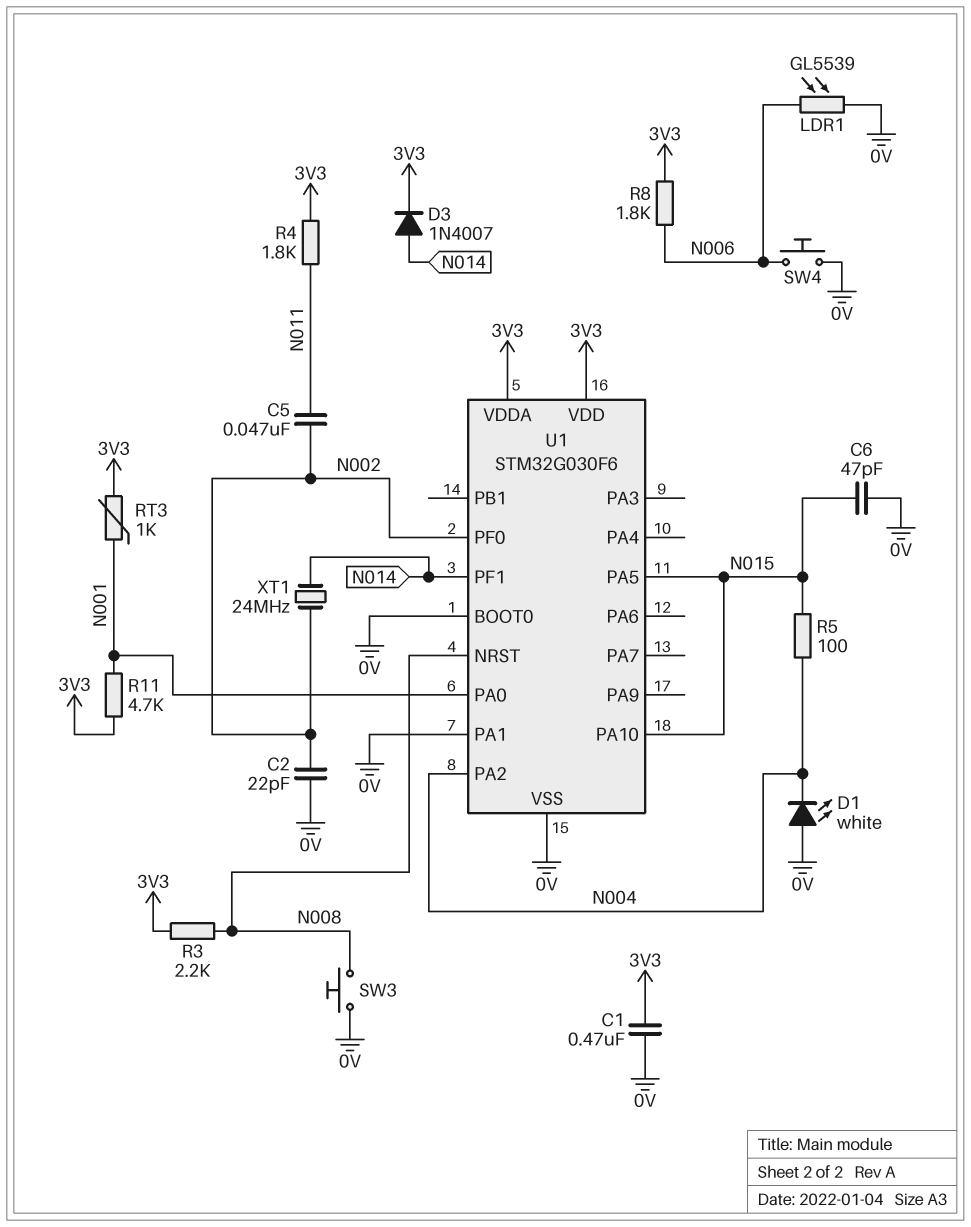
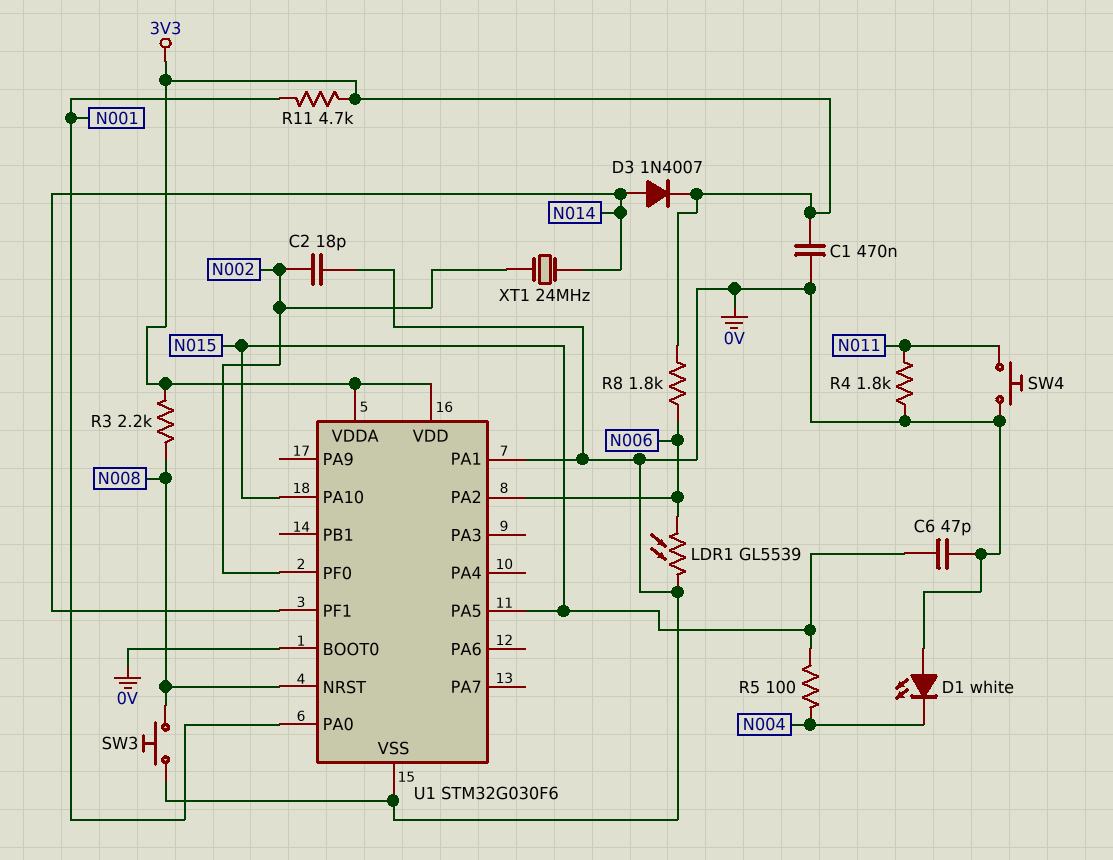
C2: 22pF (0V, N002) -> 18pF (0V, N002)
C5: 47nF (N002, N011) -> none
R4: 1.8k (3V3, N011) -> 1.8k (0V, N011)
RT3: 1k (3V3, N001) -> none
SW4: button (0V, N006) -> button (0V, N011)
U1 pin PA2: N004 -> N006

